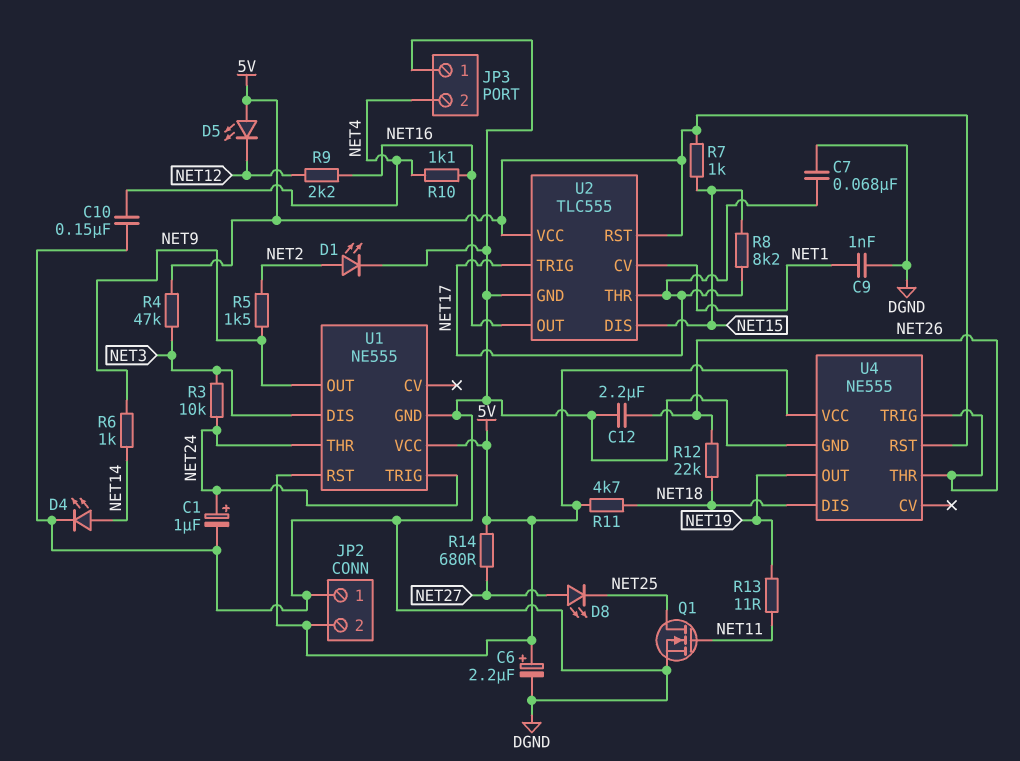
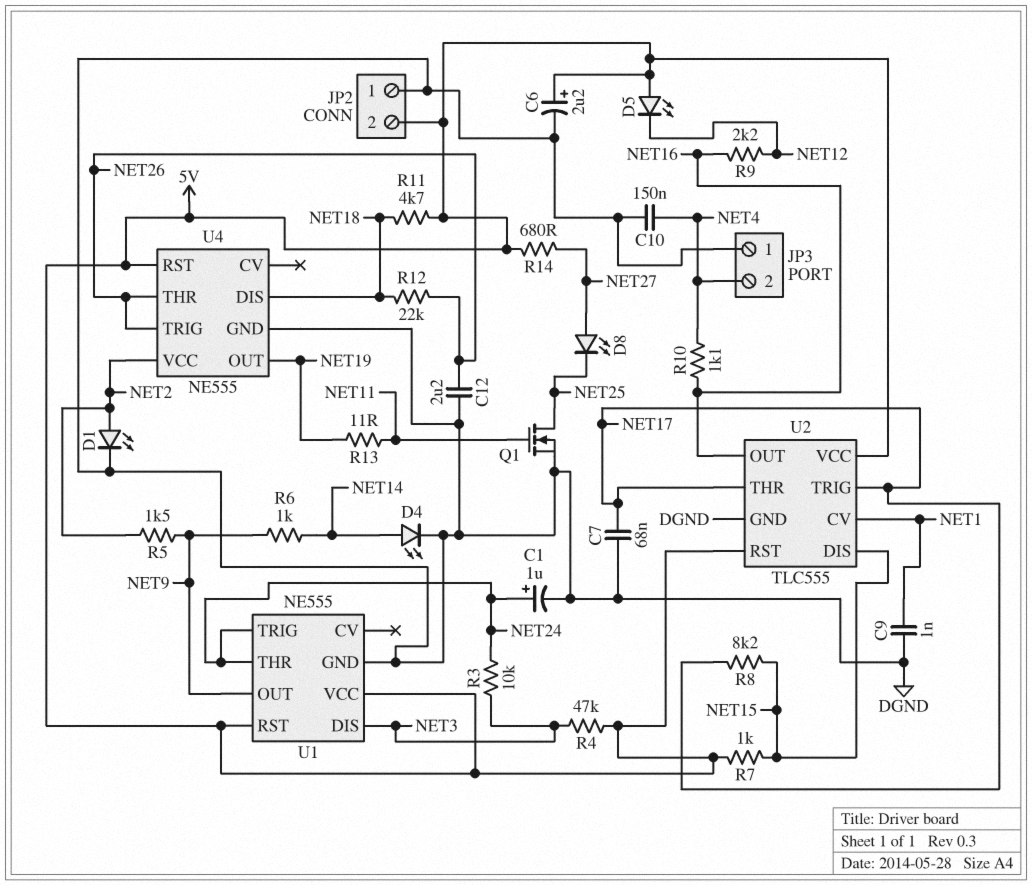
U4 pin VCC: 5V -> NET2

